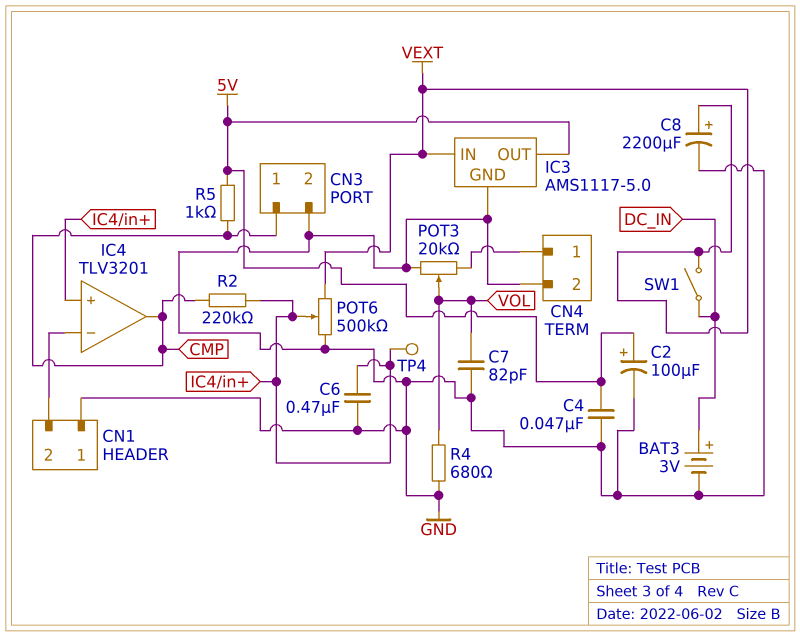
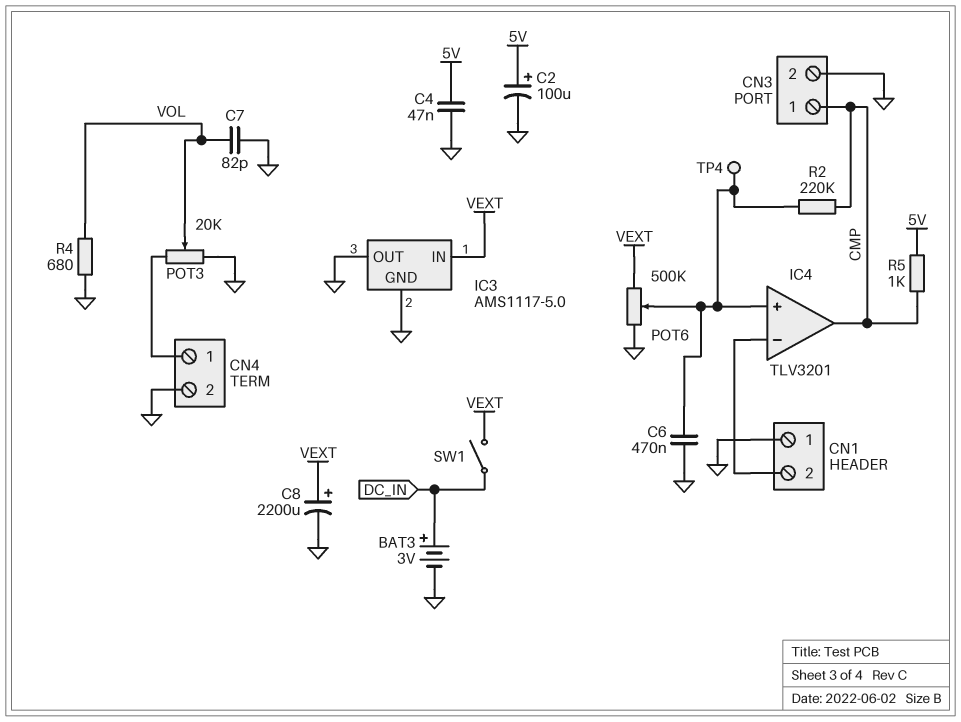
IC3 pin OUT: 5V -> GND

